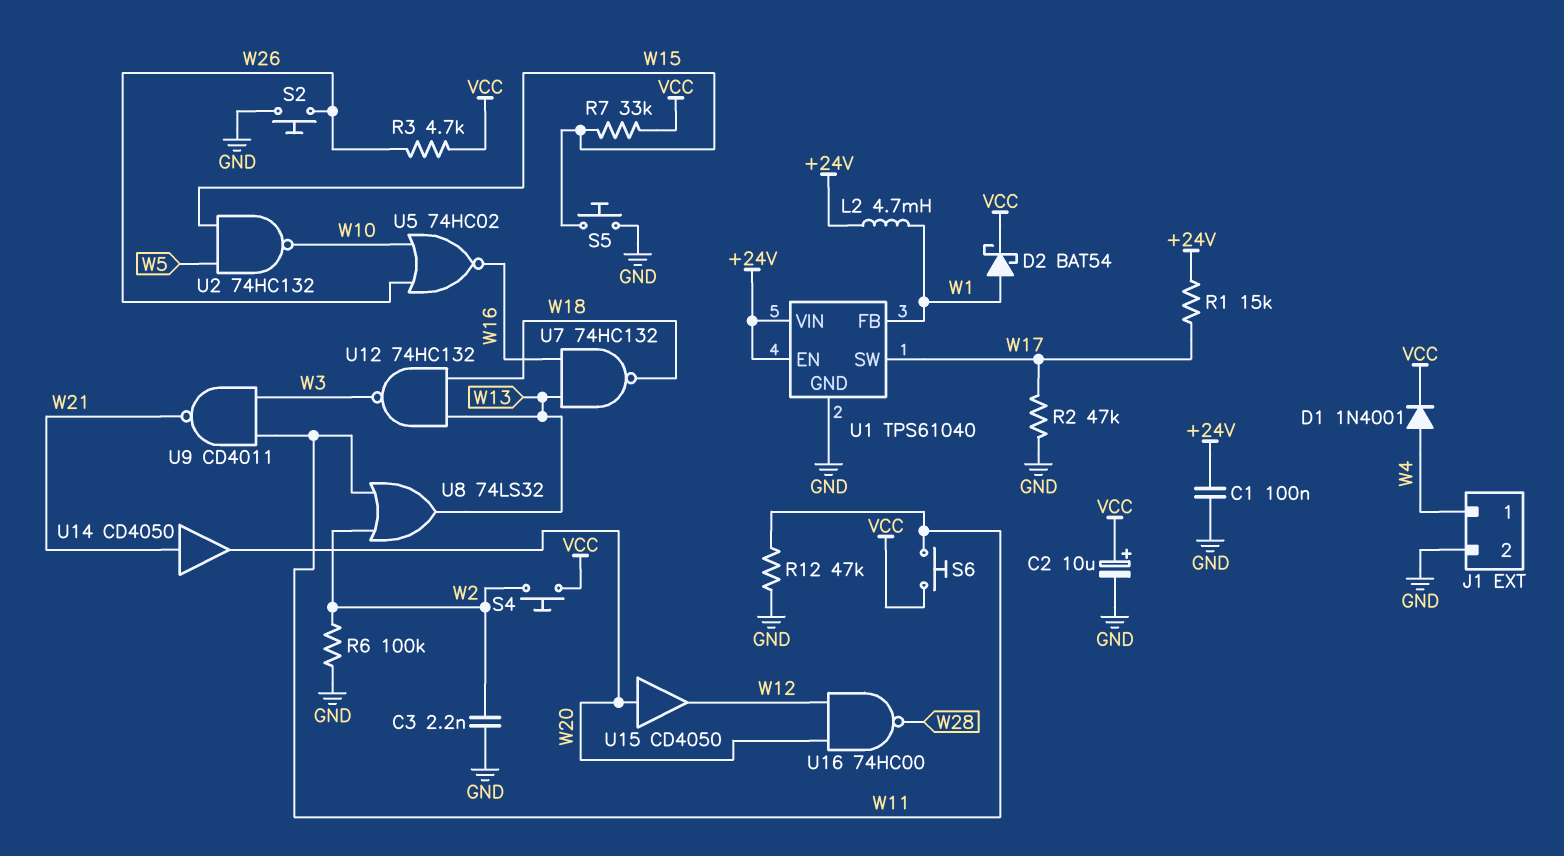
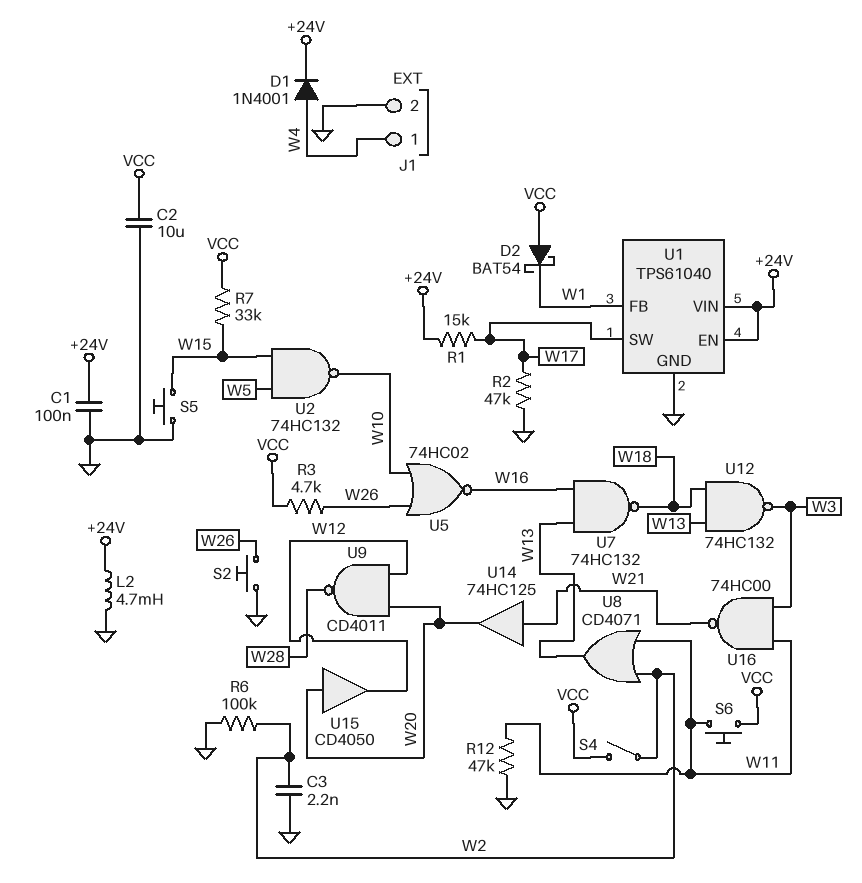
C2: 10uF (plus VCC, minus GND) -> 10uF (GND, VCC)
D1: diode 1N4001 (A W4, K VCC) -> diode 1N4001 (A W4, K +24V)
D2: schottky BAT54 (A W1, K VCC) -> schottky BAT54 (A VCC, K W1)
L2: 4.7mH (+24V, W1) -> 4.7mH (+24V, GND)
S4: button (VCC, W2) -> switch (VCC, W2)
U8: OR 74LS32 (in W2, in W11, out W13) -> OR CD4071 (in W2, in W11, out W13)
U9: NAND CD4011 (in W3, in W11, out W21) -> NAND CD4011 (in W12, in W20, out W28)
U14: buffer CD4050 (in W21, out W20) -> buffer 74HC125 (in W21, out W20)
U16: NAND 74HC00 (in W12, in W20, out W28) -> NAND 74HC00 (in W3, in W11, out W21)

